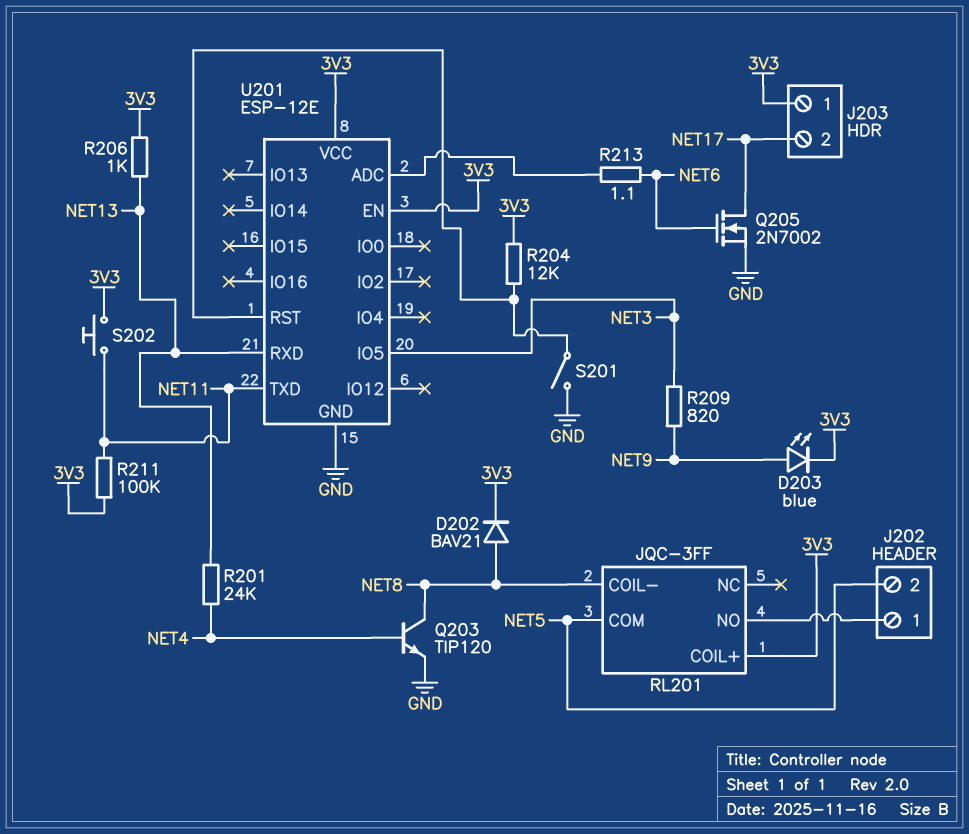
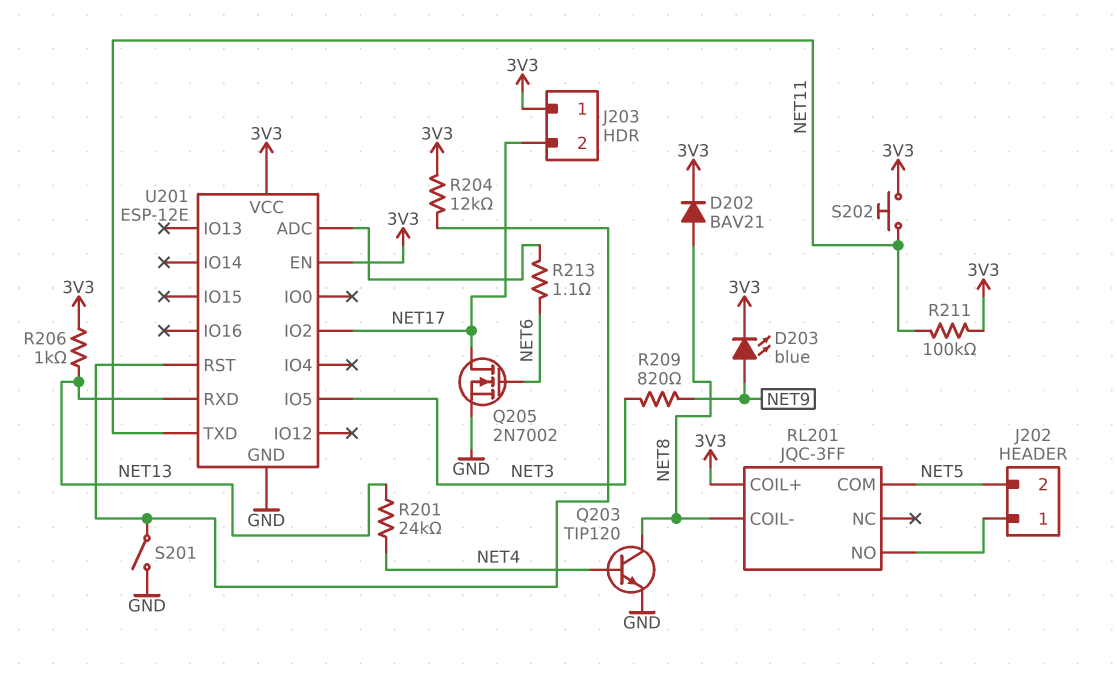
U201 pin IO2: none -> NET17

